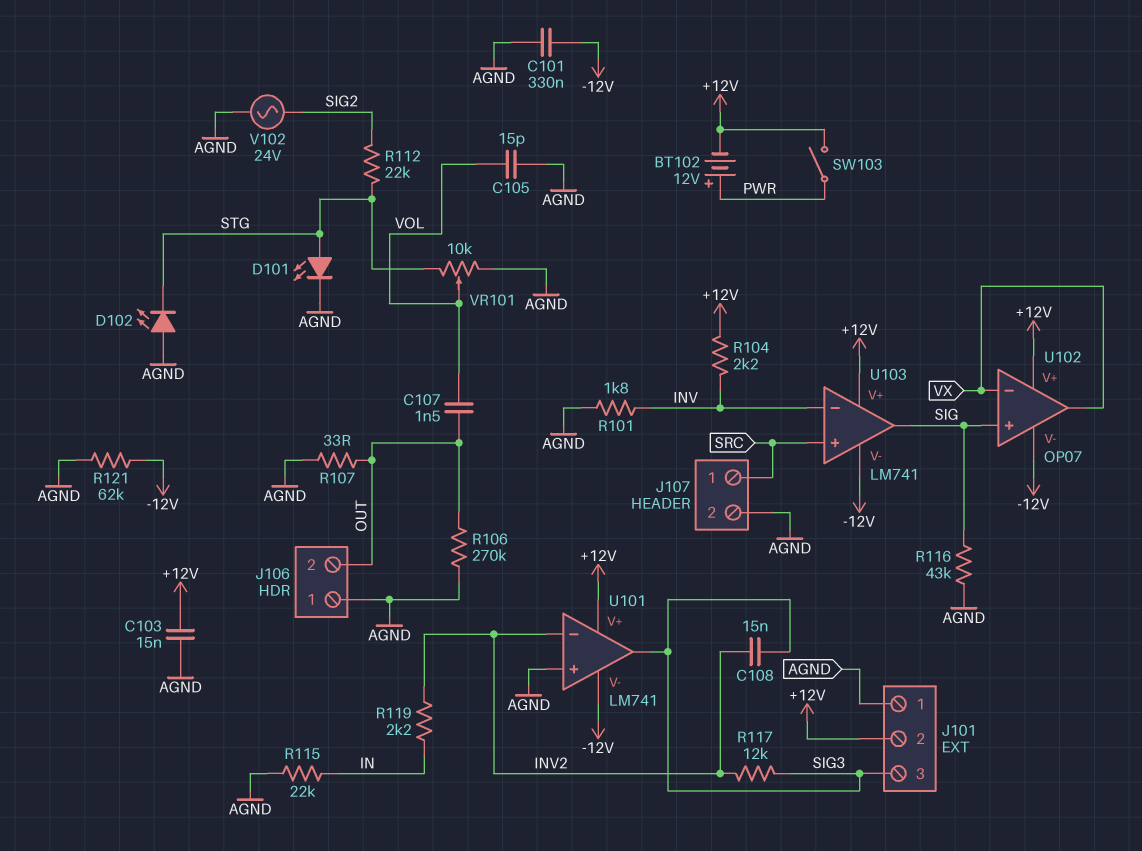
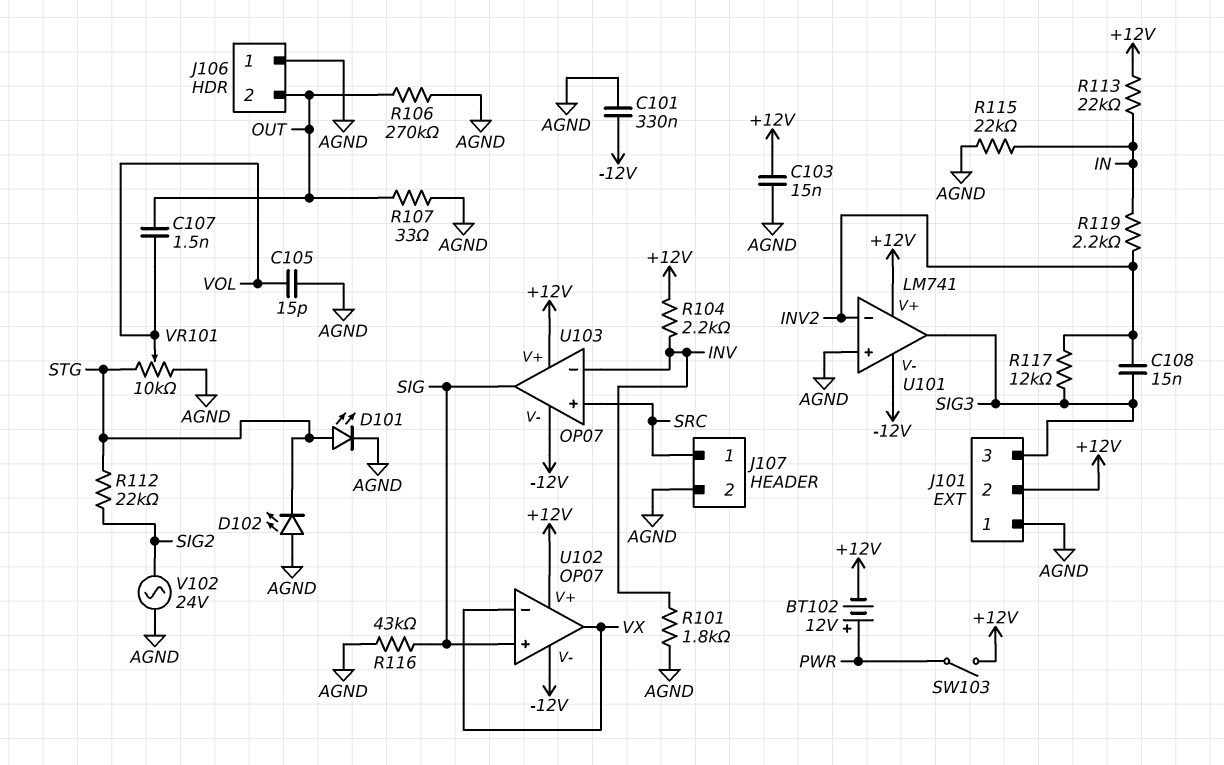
R113: none -> 22k (+12V, IN)
R121: 62k (-12V, AGND) -> none
U103: LM741 -> OP07

